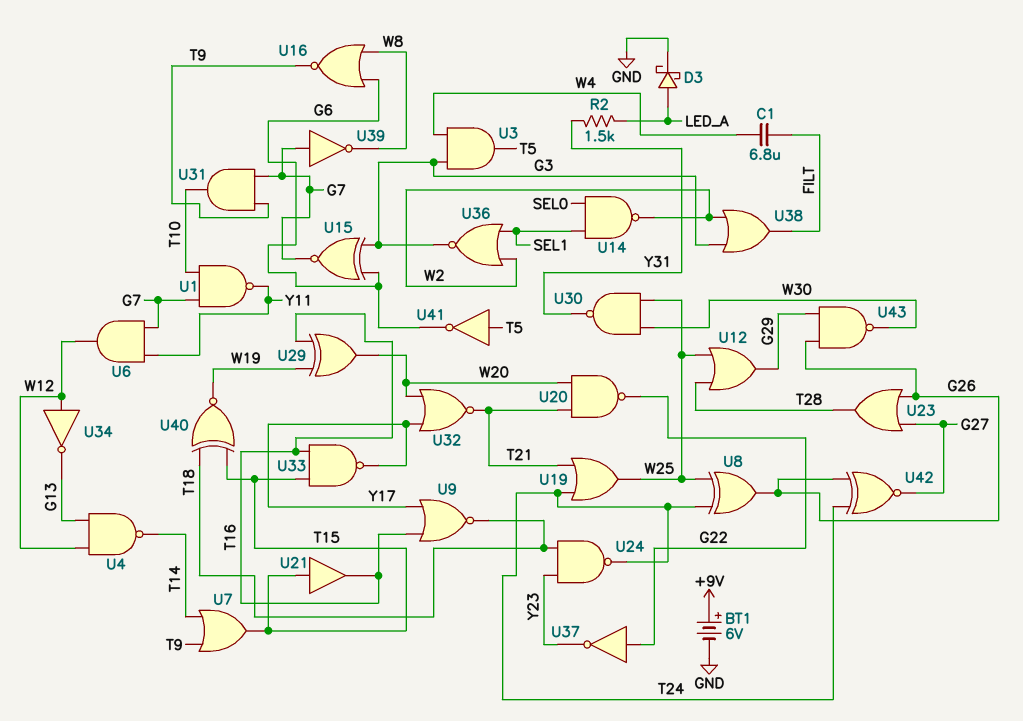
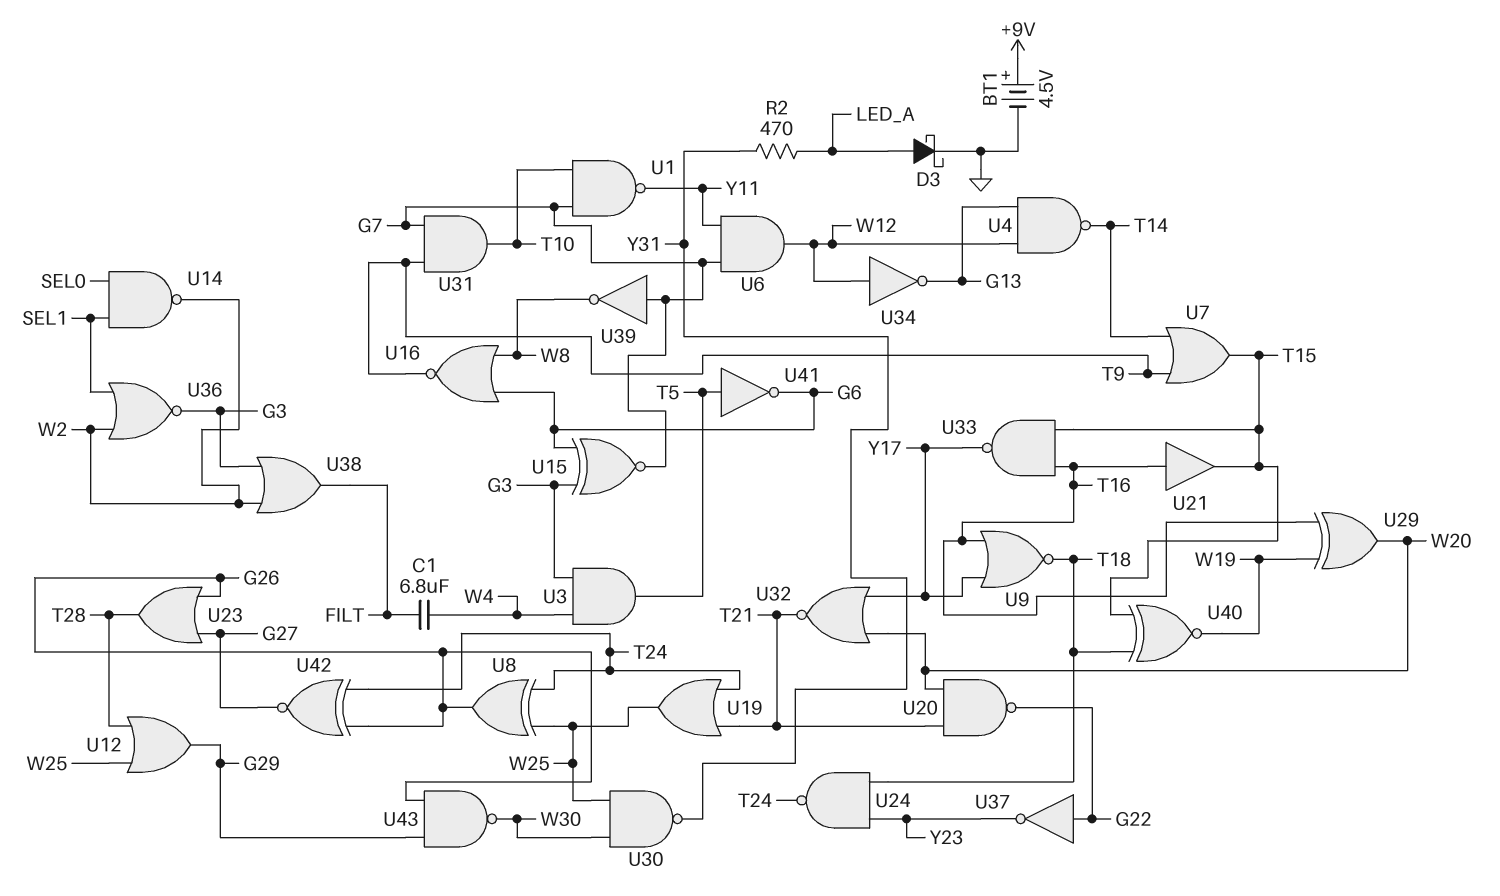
BT1: 6V (plus +9V, minus GND) -> 4.5V (plus +9V, minus GND)
R2: 1.5k (LED_A, Y31) -> 470 (LED_A, Y31)
U21: buffer (in T15, out T16) -> buffer (in T16, out T15)

